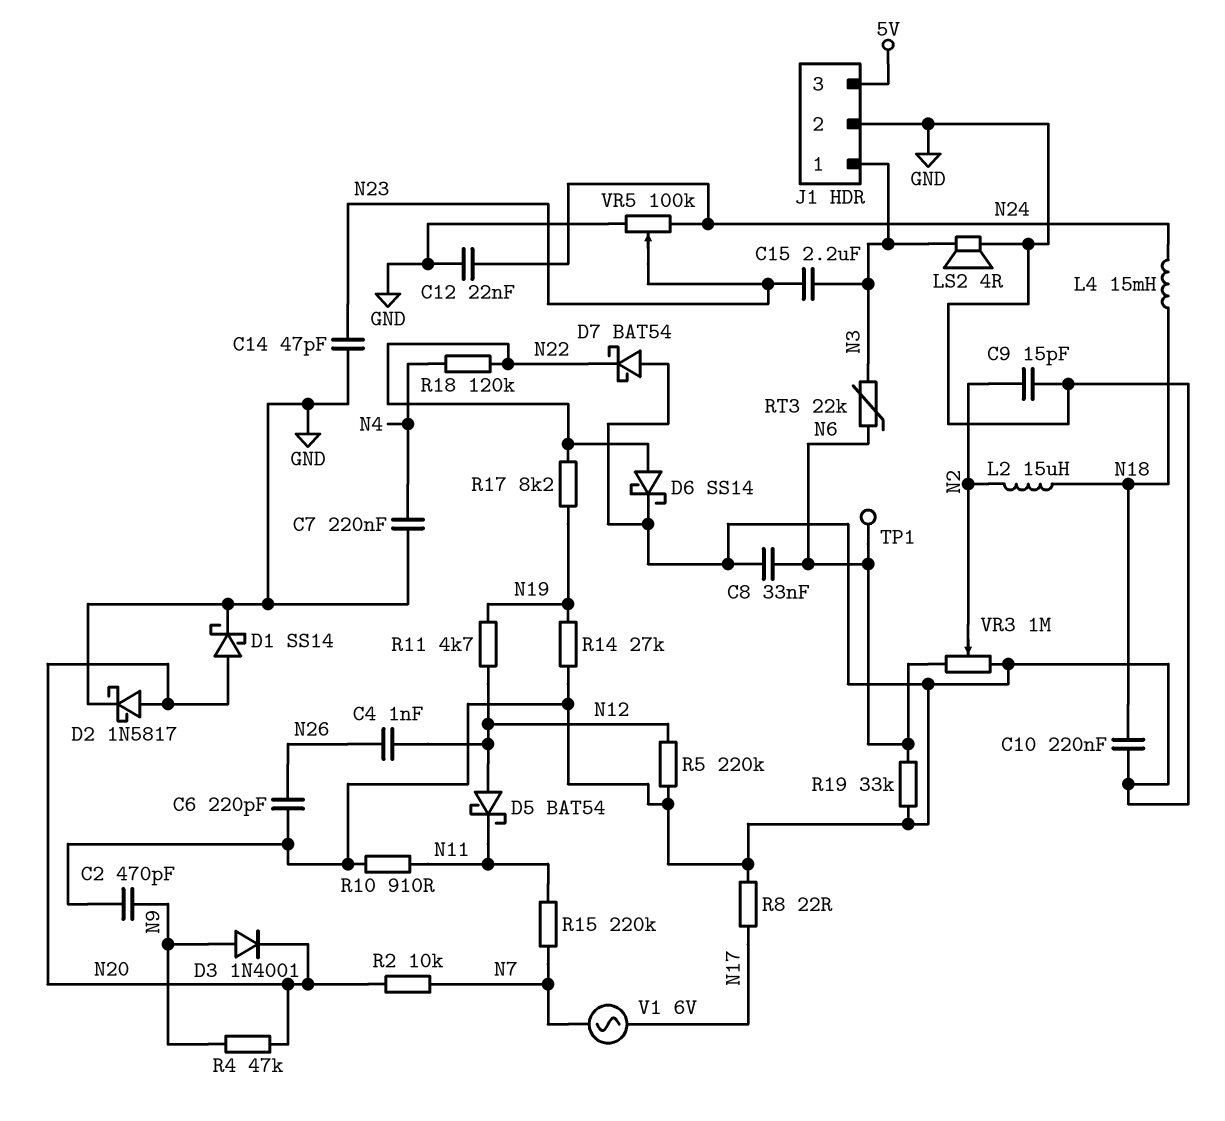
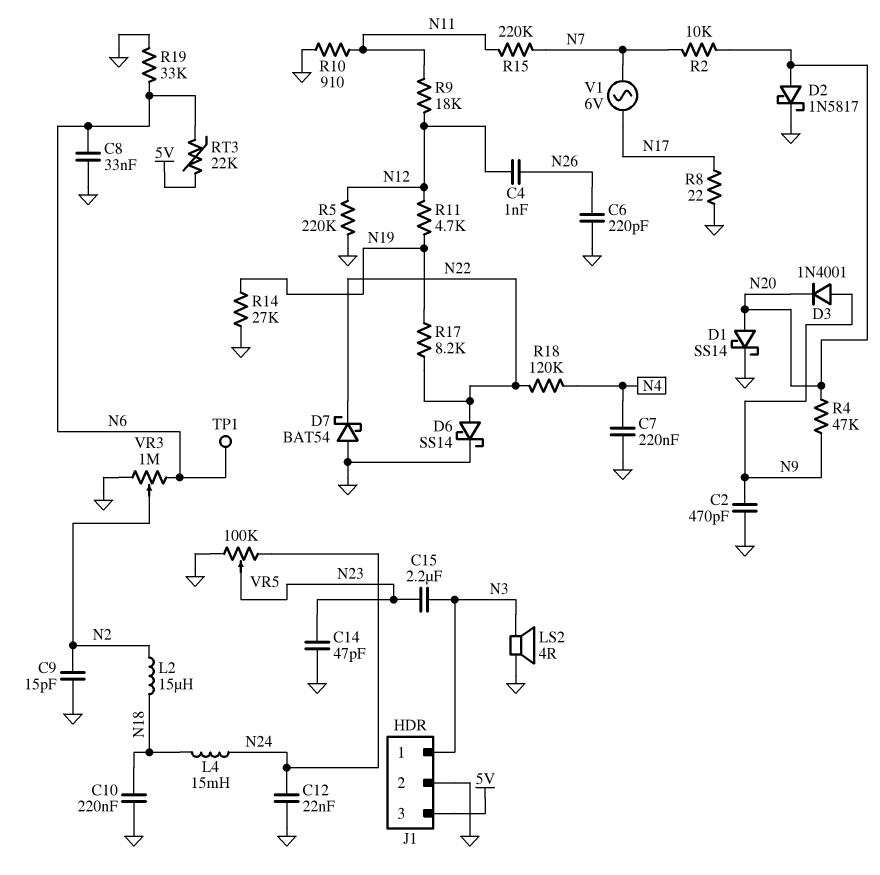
D5: schottky BAT54 (A N12, K N11) -> none
R9: none -> 18k (N11, N12)
RT3: 22k (N3, N6) -> 22k (5V, N6)

